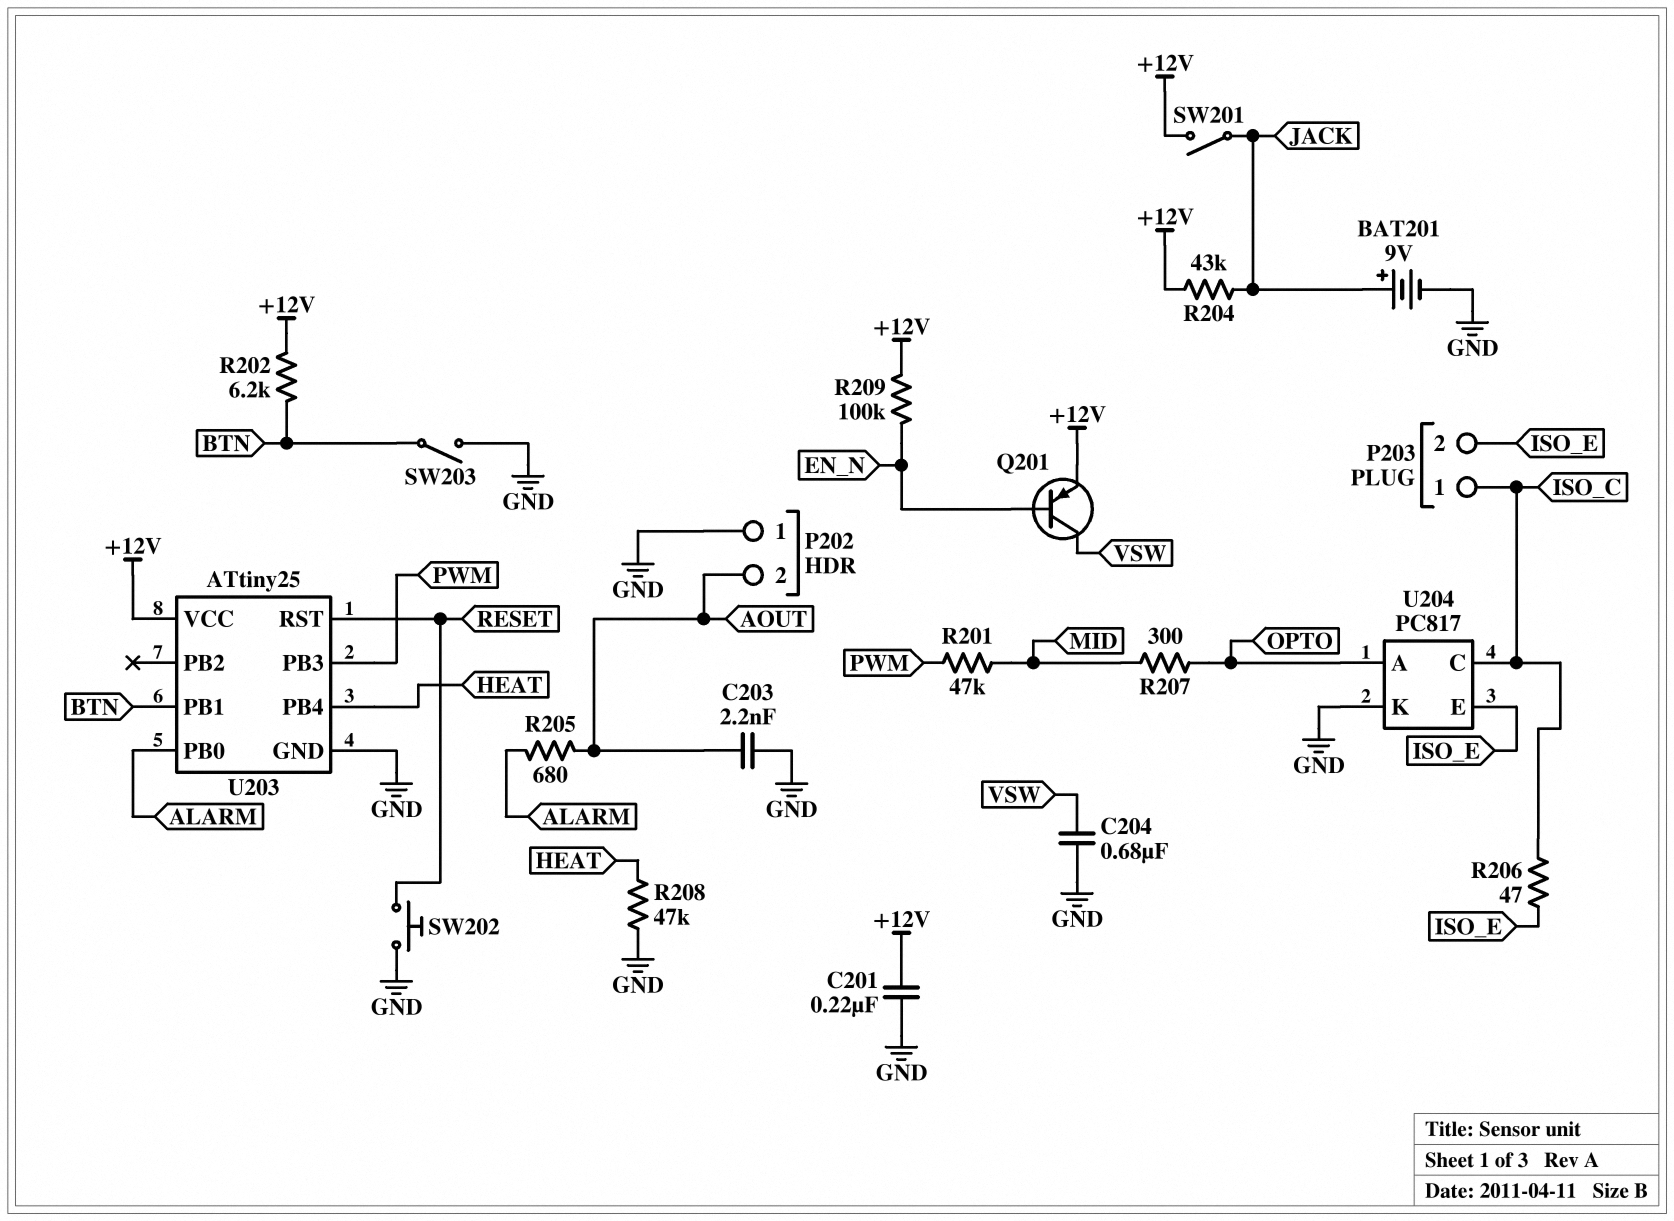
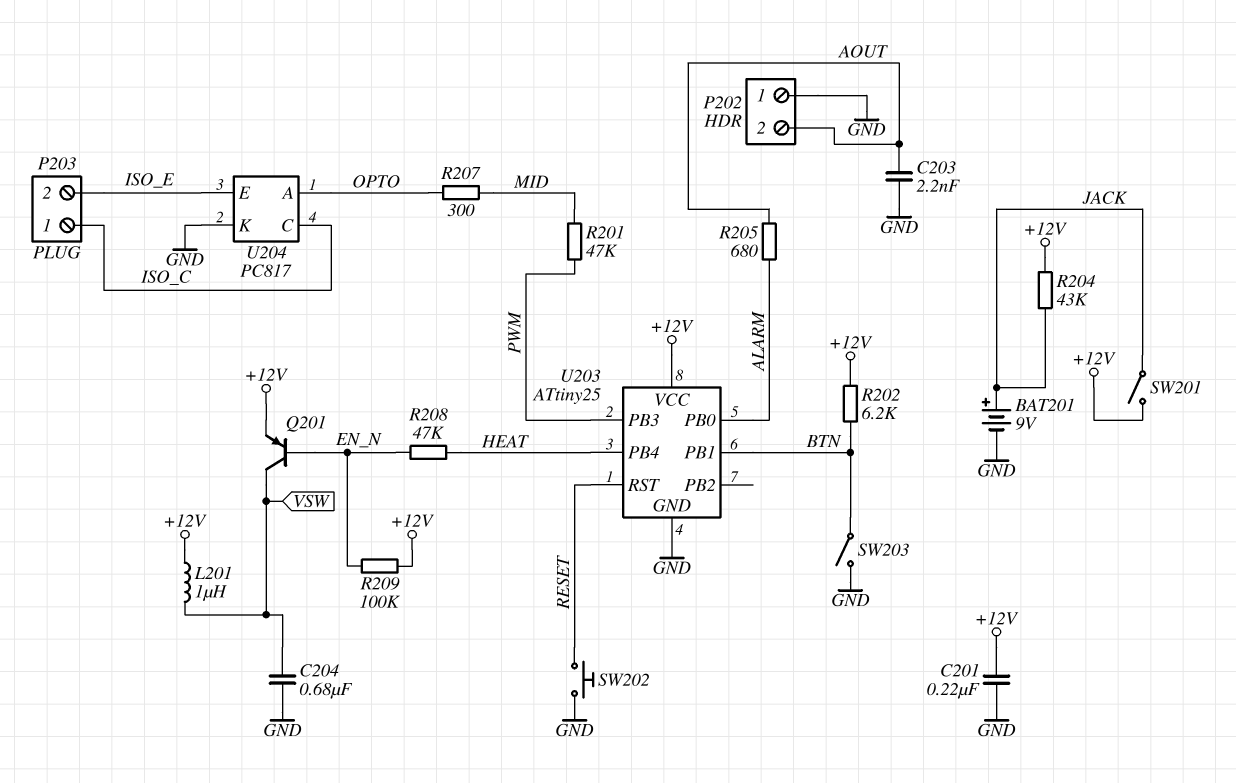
L201: none -> 1uH (+12V, VSW)
R206: 47 (ISO_C, ISO_E) -> none
R208: 47k (GND, HEAT) -> 47k (EN_N, HEAT)

